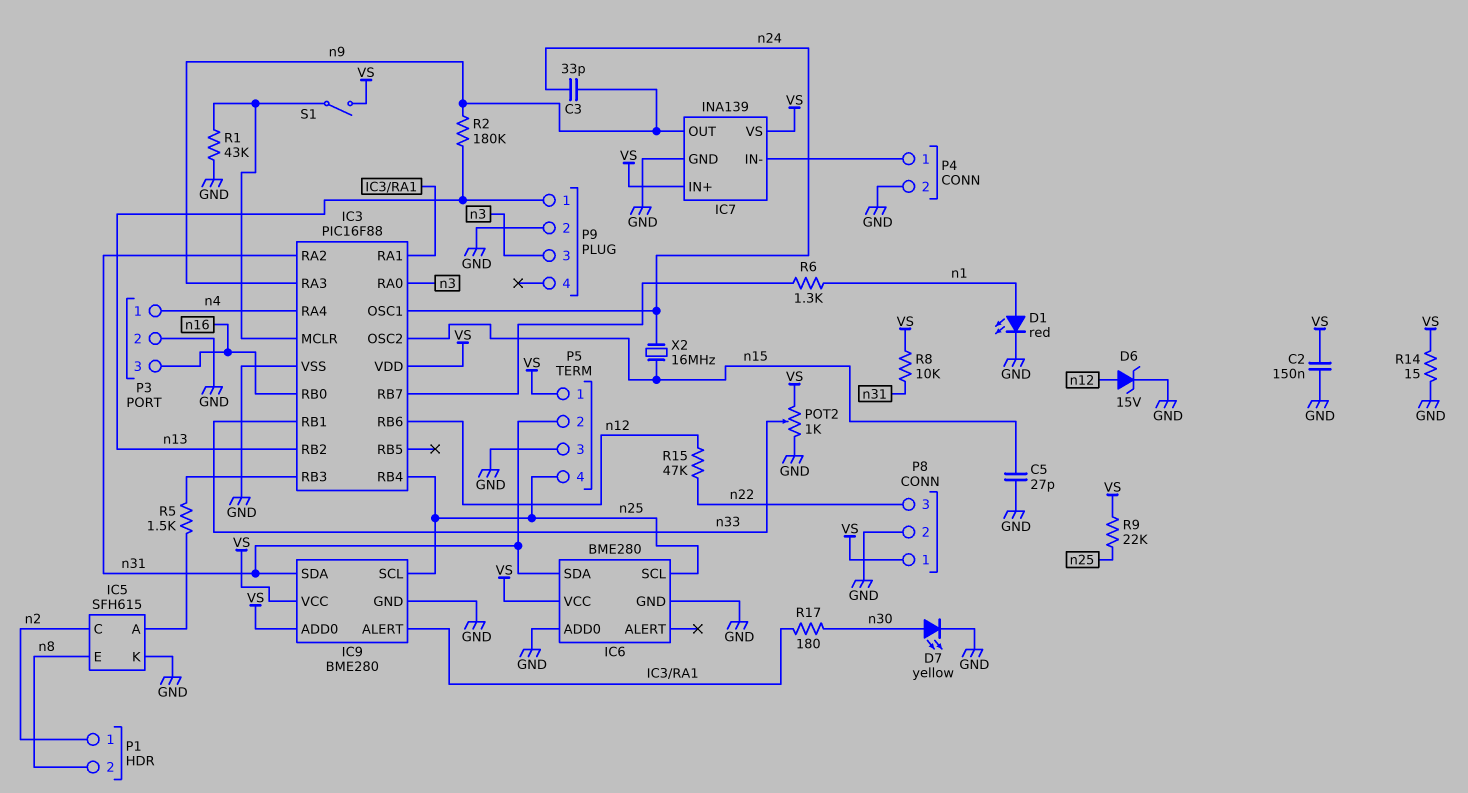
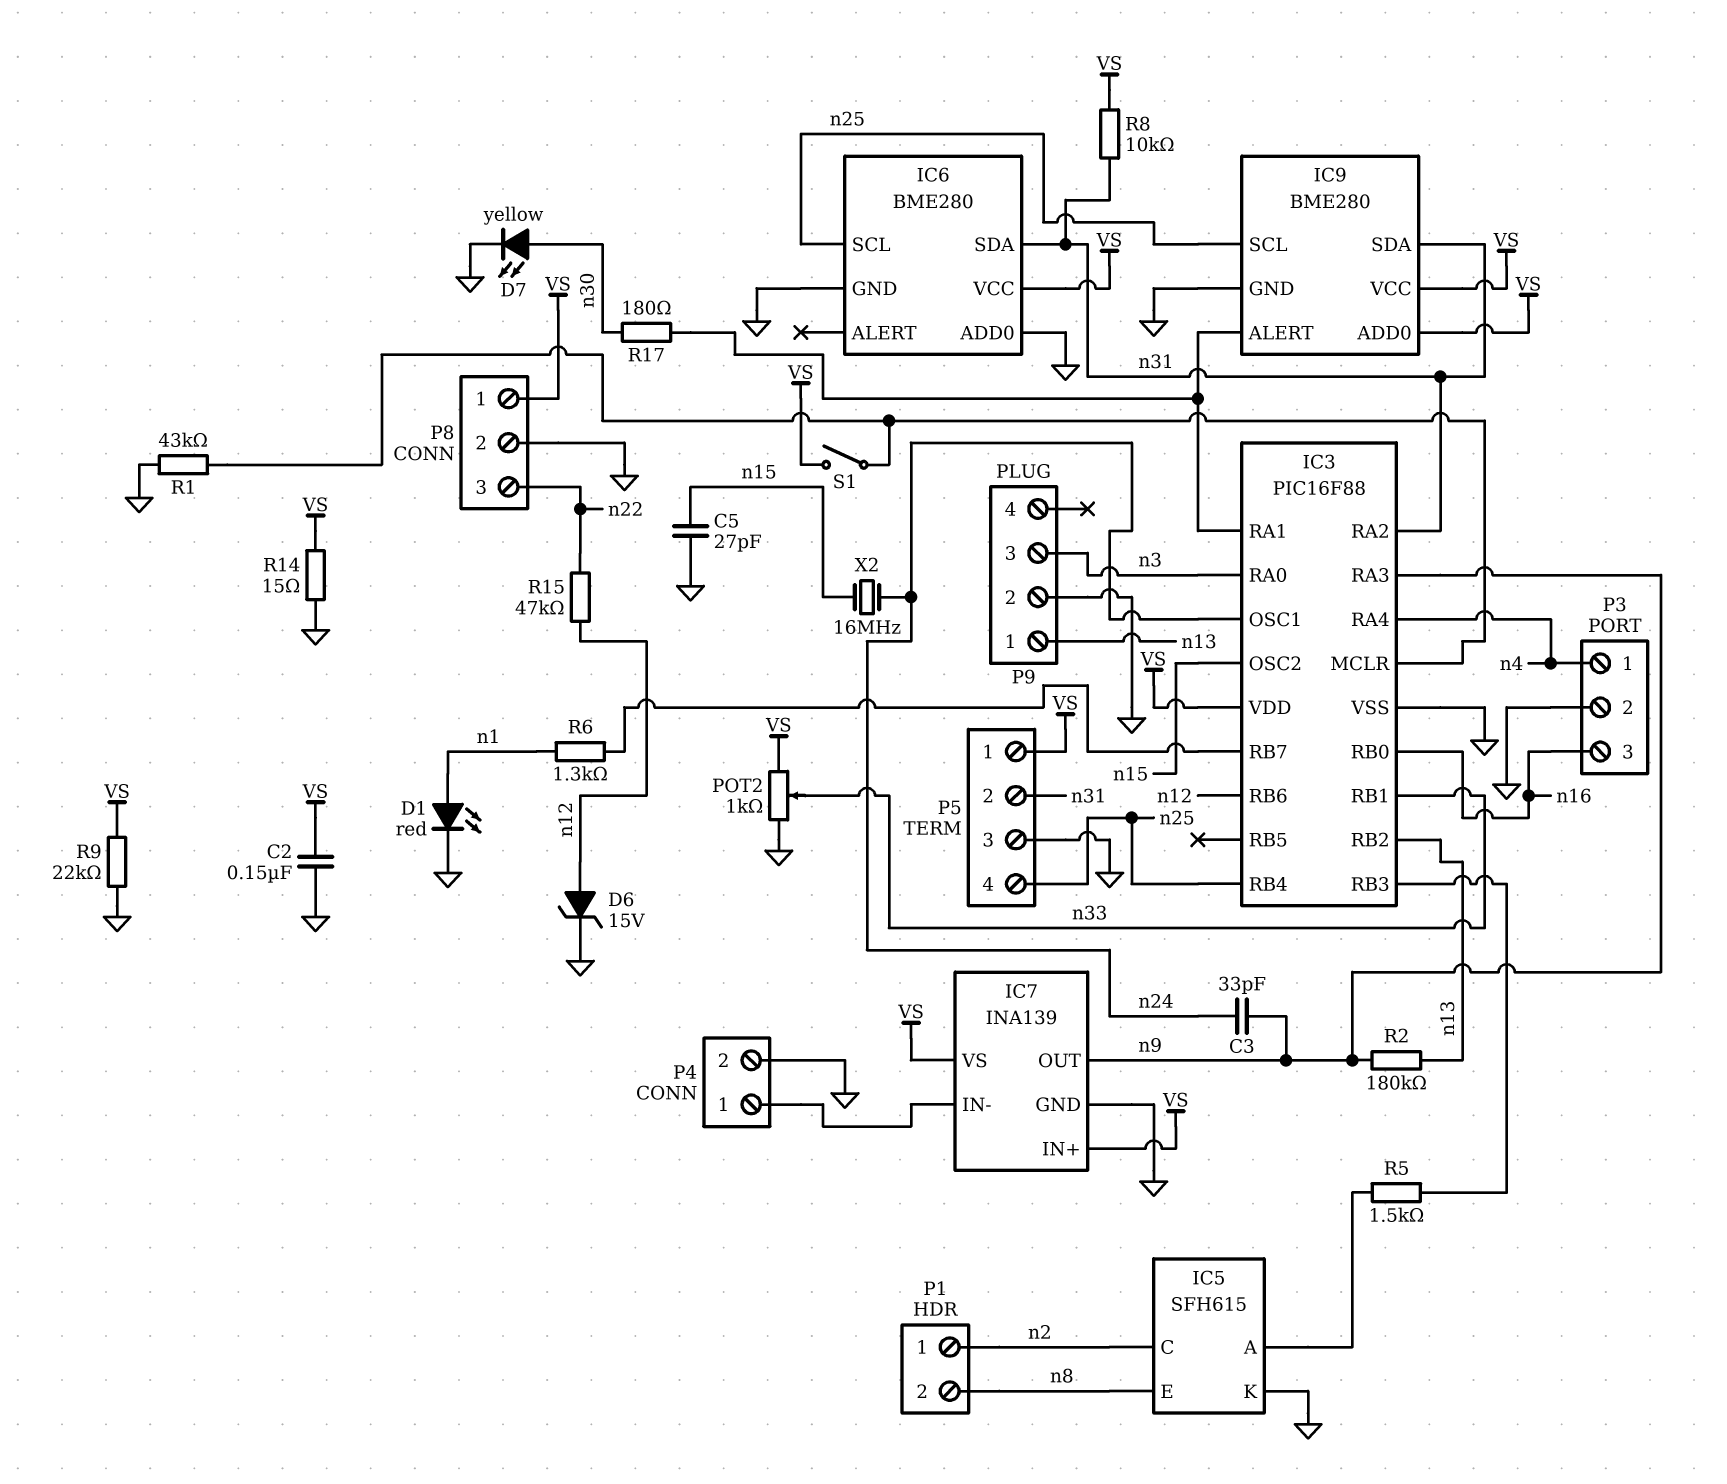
R9: 22k (VS, n25) -> 22k (GND, VS)

